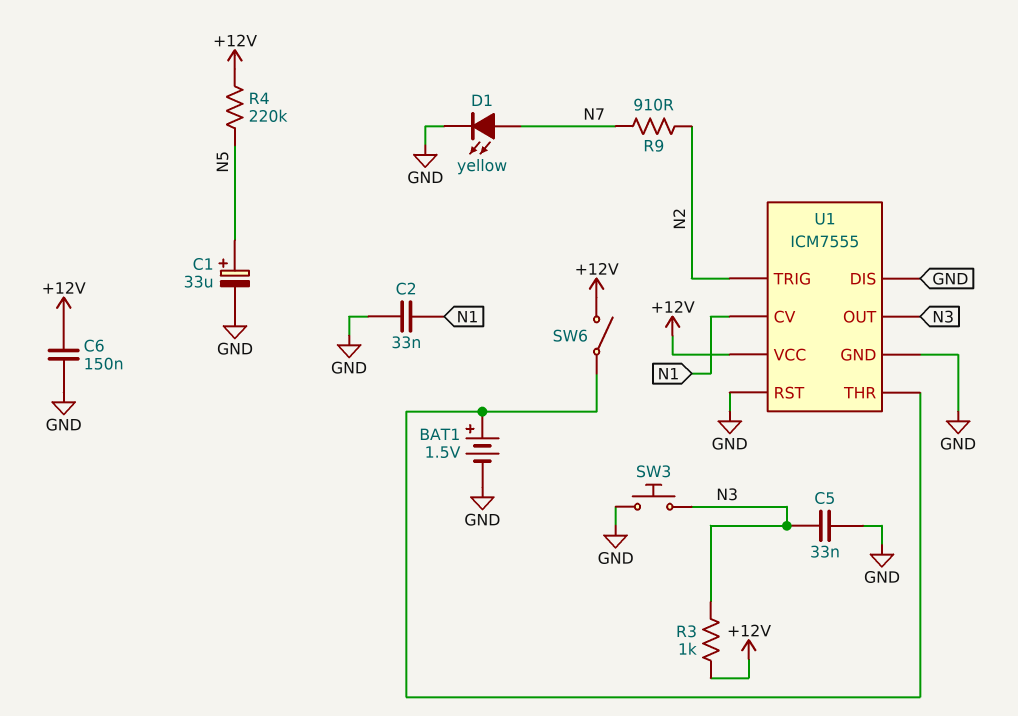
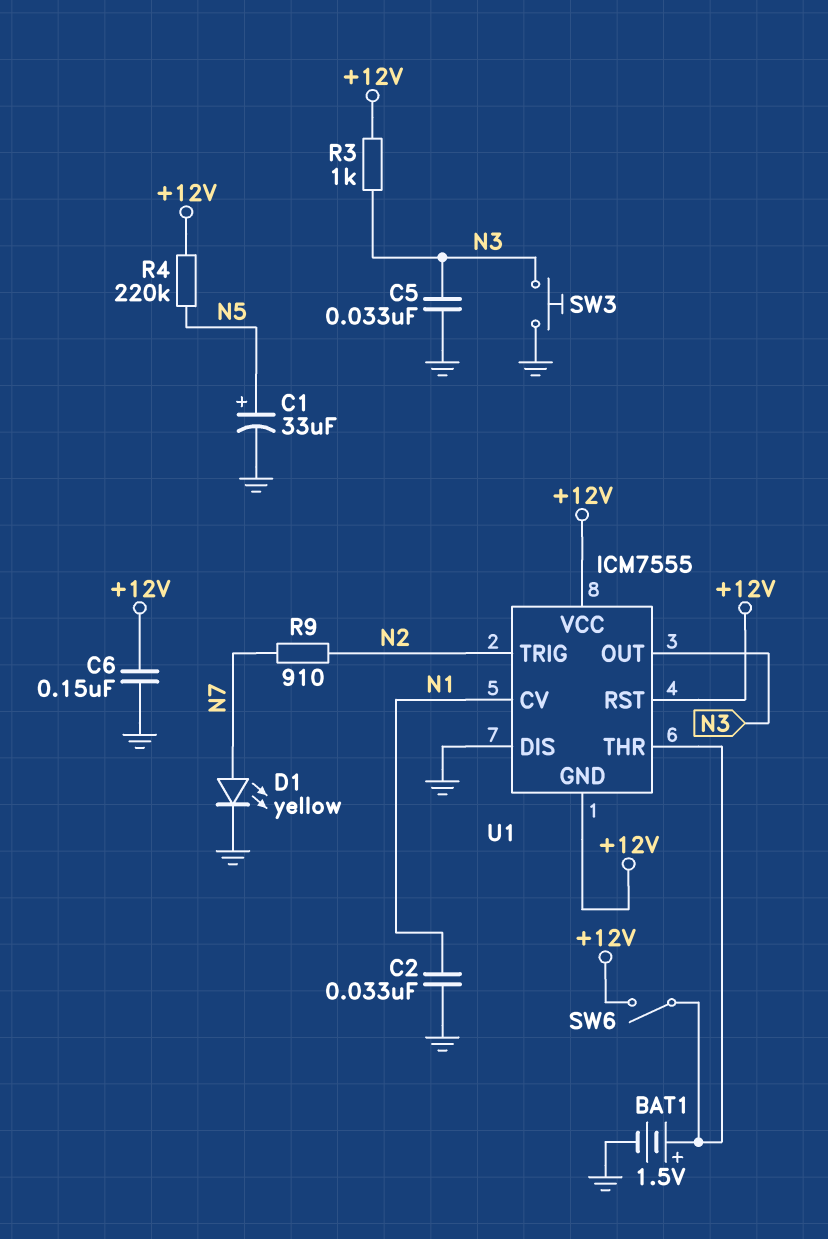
U1 pin GND: GND -> +12V
U1 pin RST: GND -> +12V

